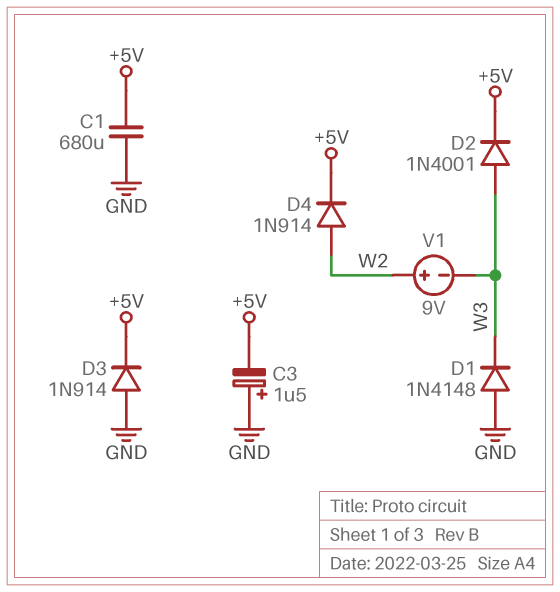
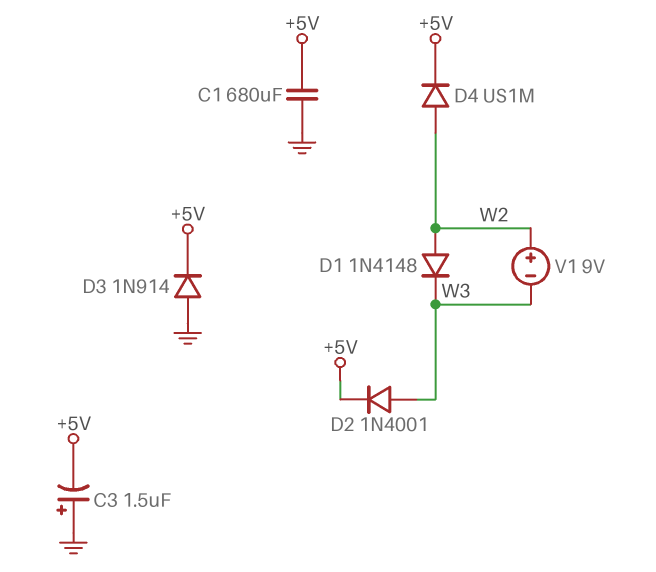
D1: diode 1N4148 (A GND, K W3) -> diode 1N4148 (A W2, K W3)
D4: diode 1N914 (A W2, K +5V) -> diode US1M (A W2, K +5V)

